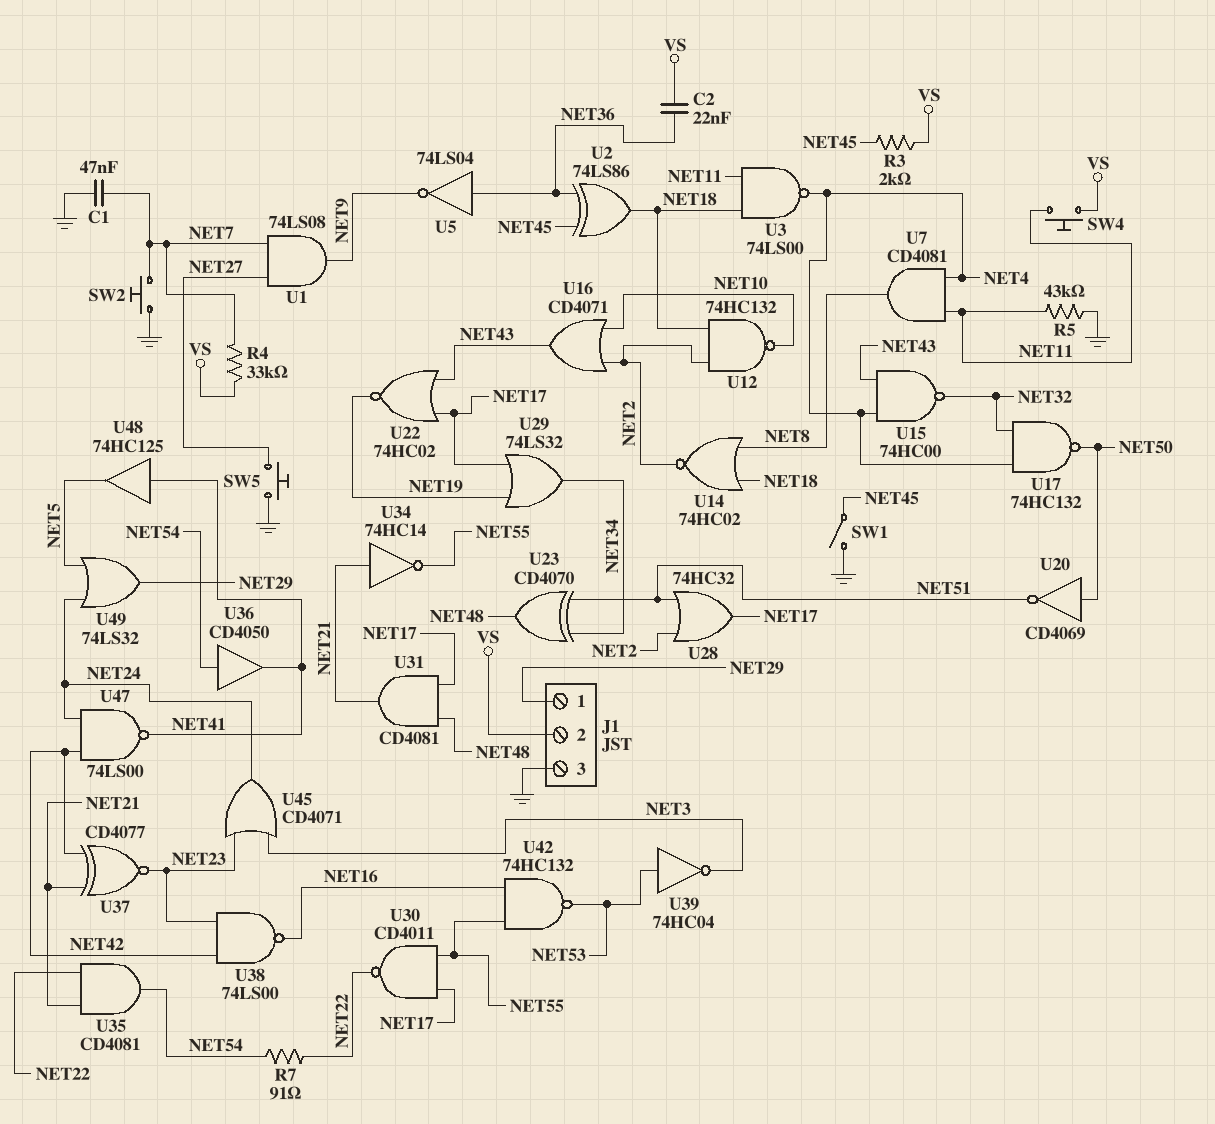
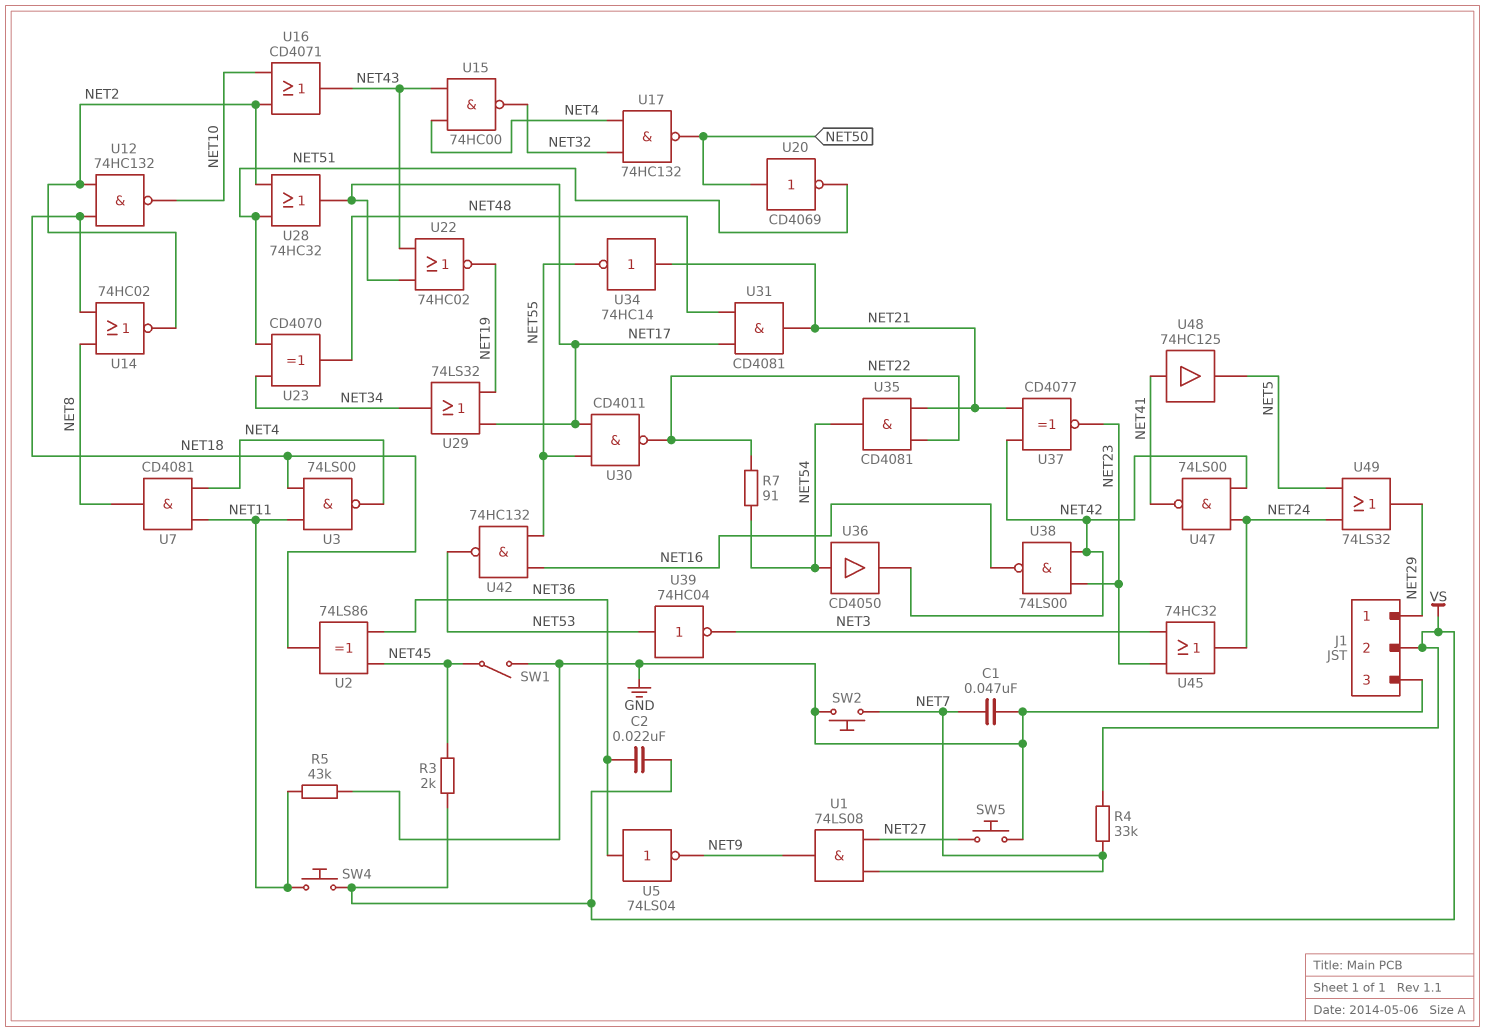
U36: buffer CD4050 (in NET54, out NET41) -> buffer CD4050 (in NET54, out NET42)
U45: OR CD4071 (in NET3, in NET23, out NET24) -> OR 74HC32 (in NET3, in NET23, out NET24)

